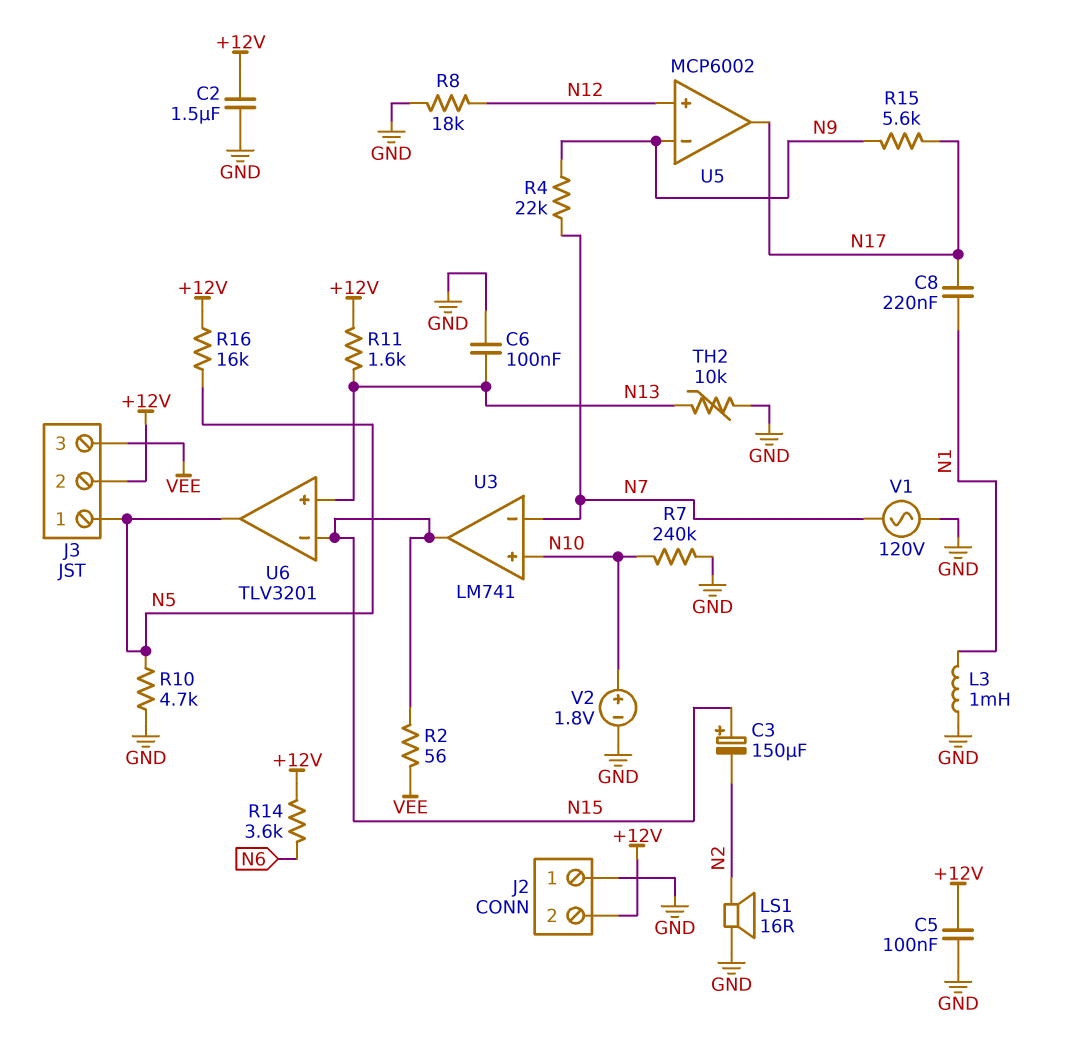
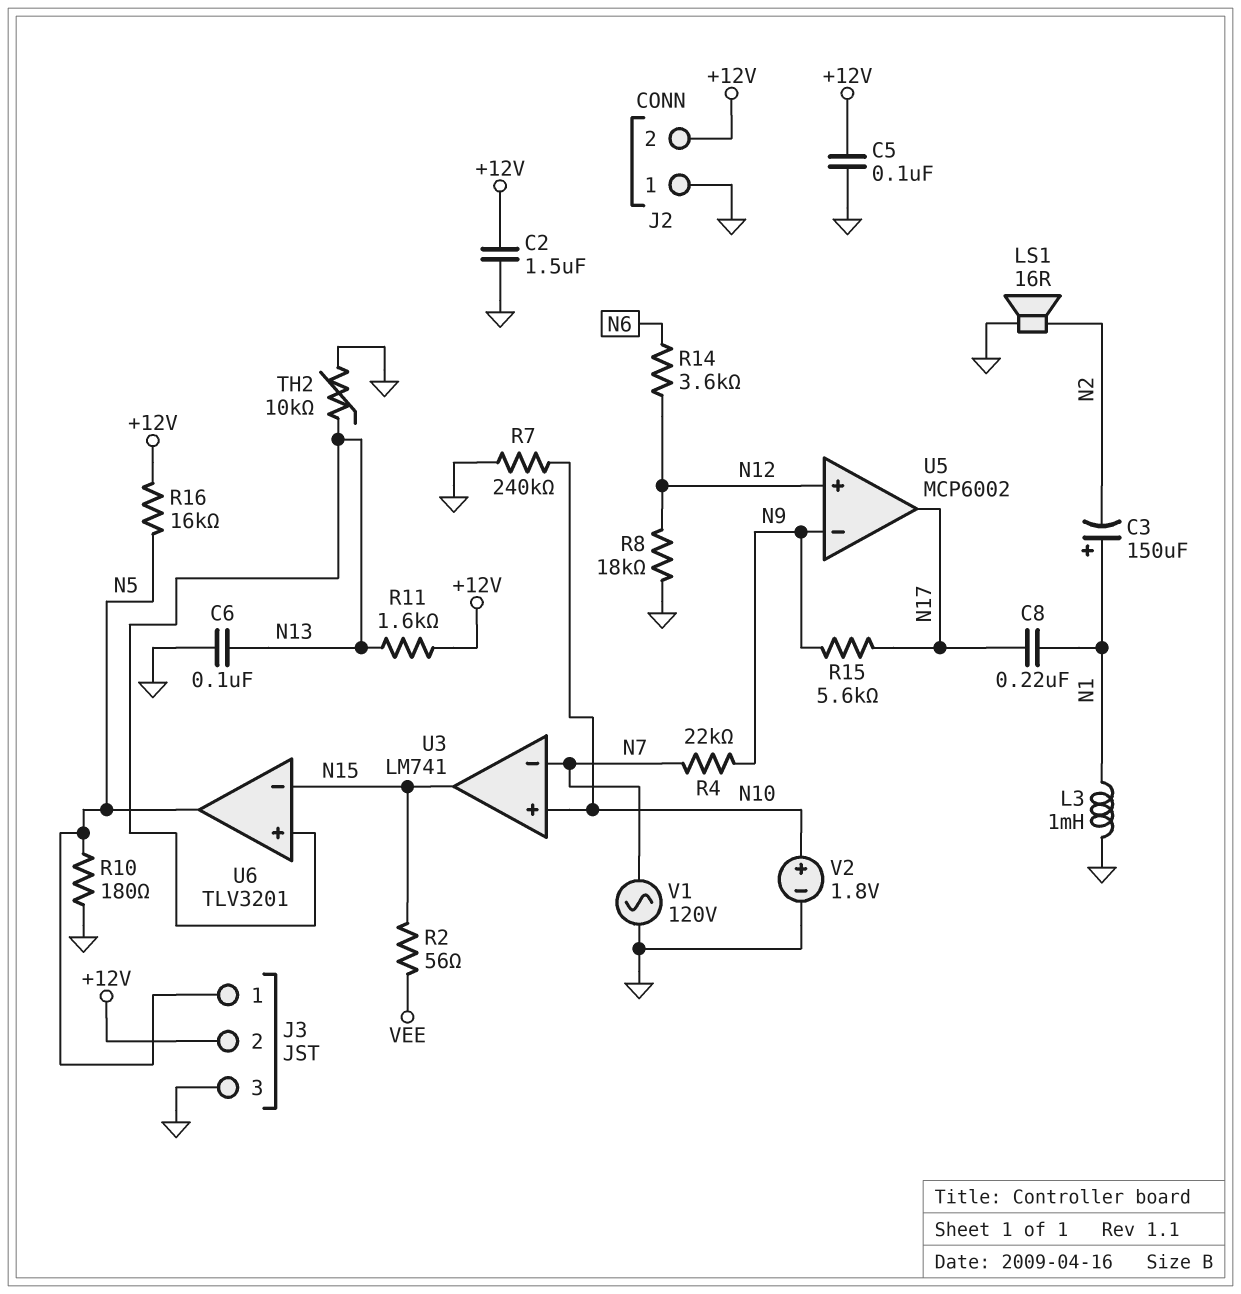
C3: 150uF (plus N15, minus N2) -> 150uF (plus N1, minus N2)
J3 pin 3: VEE -> GND
R10: 4.7k (GND, N5) -> 180 (GND, N5)
R14: 3.6k (+12V, N6) -> 3.6k (N6, N12)

